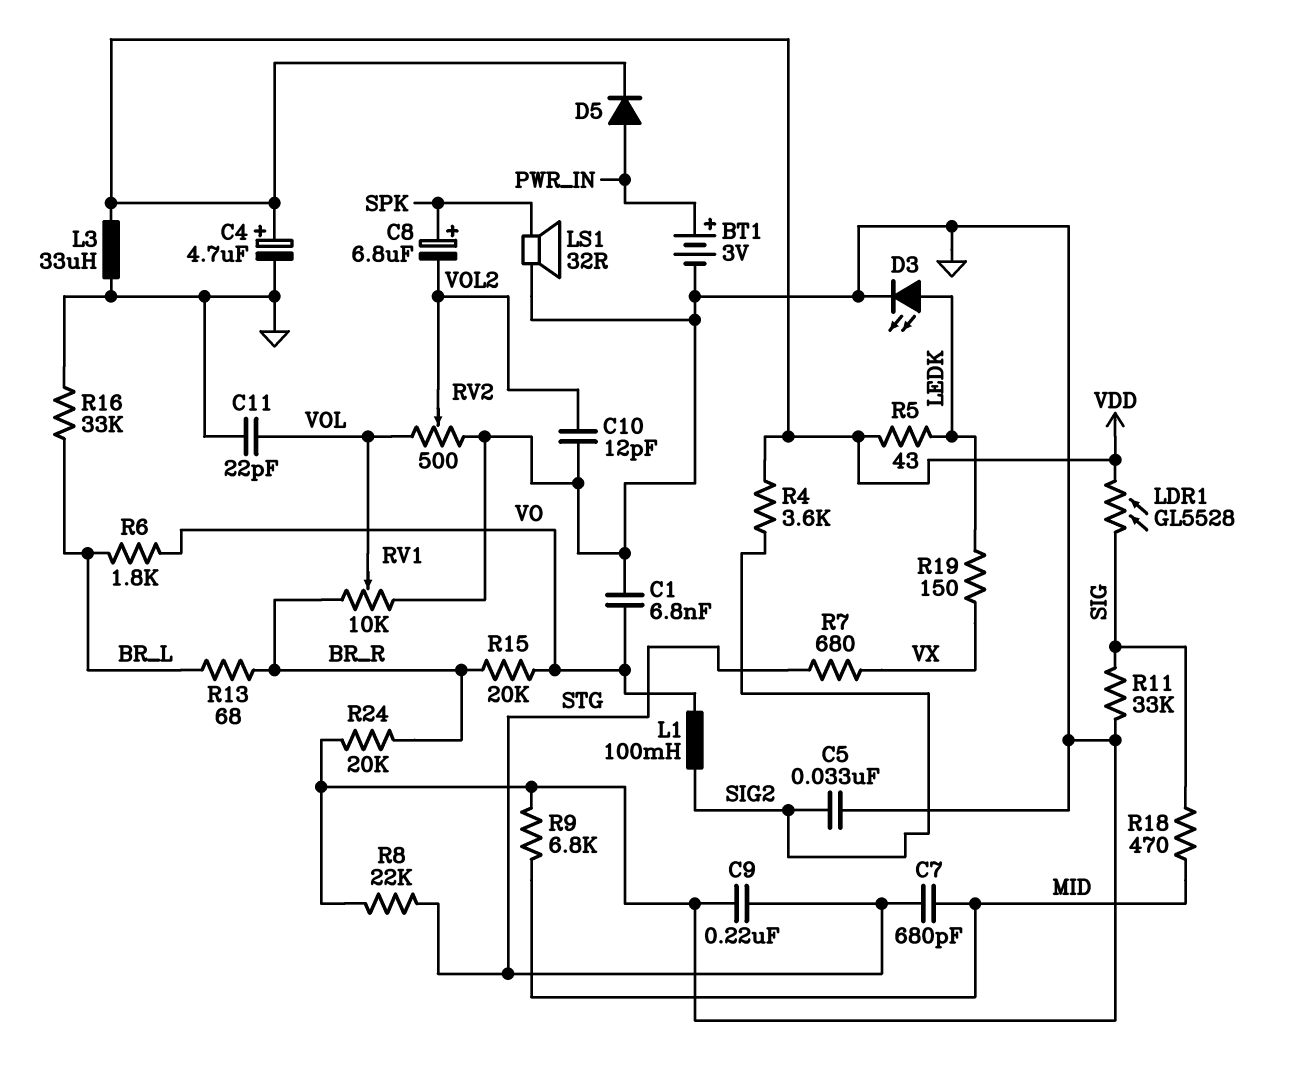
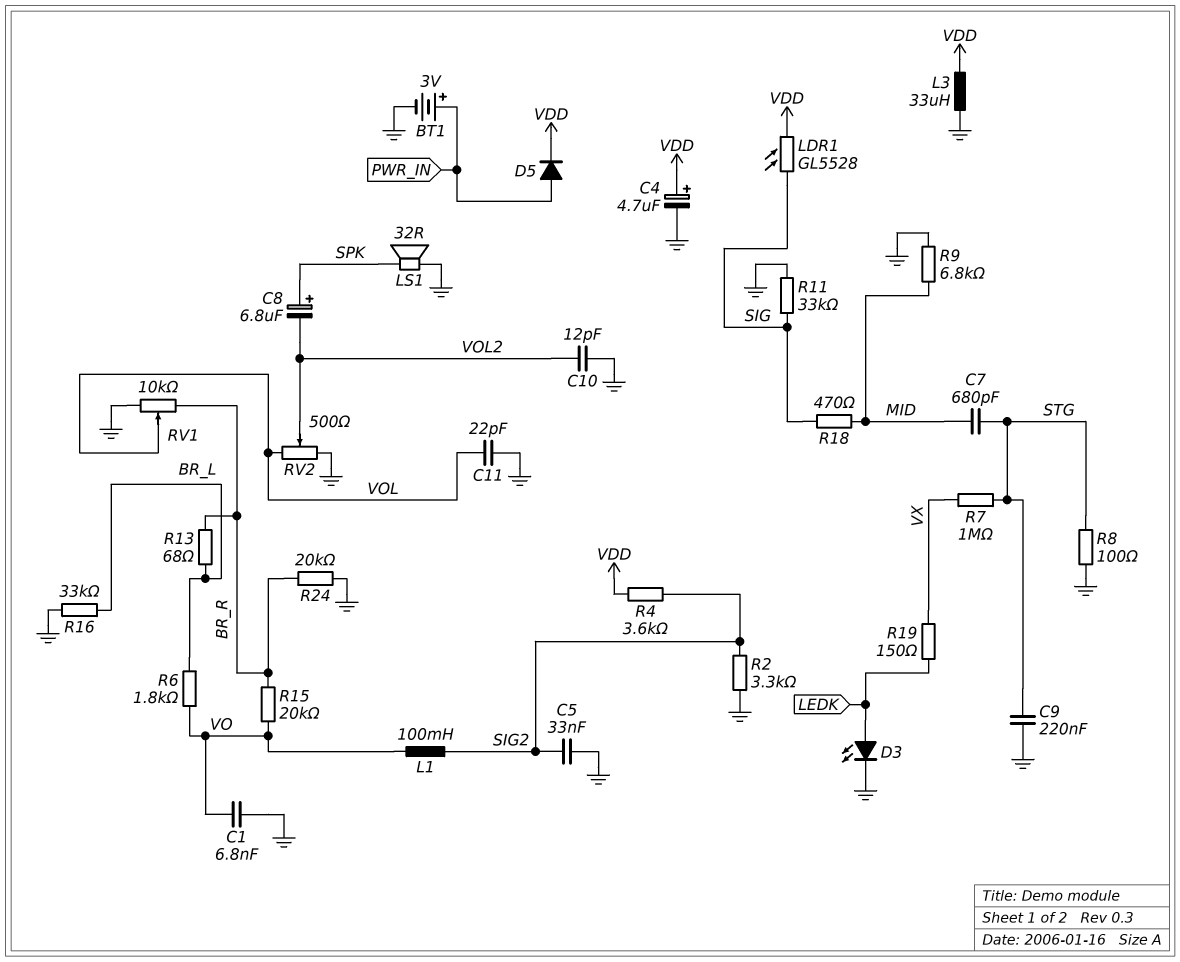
R2: none -> 3.3k (GND, SIG2)
R5: 43 (LEDK, VDD) -> none
R7: 680 (STG, VX) -> 1M (STG, VX)
R8: 22k (GND, STG) -> 100 (GND, STG)

